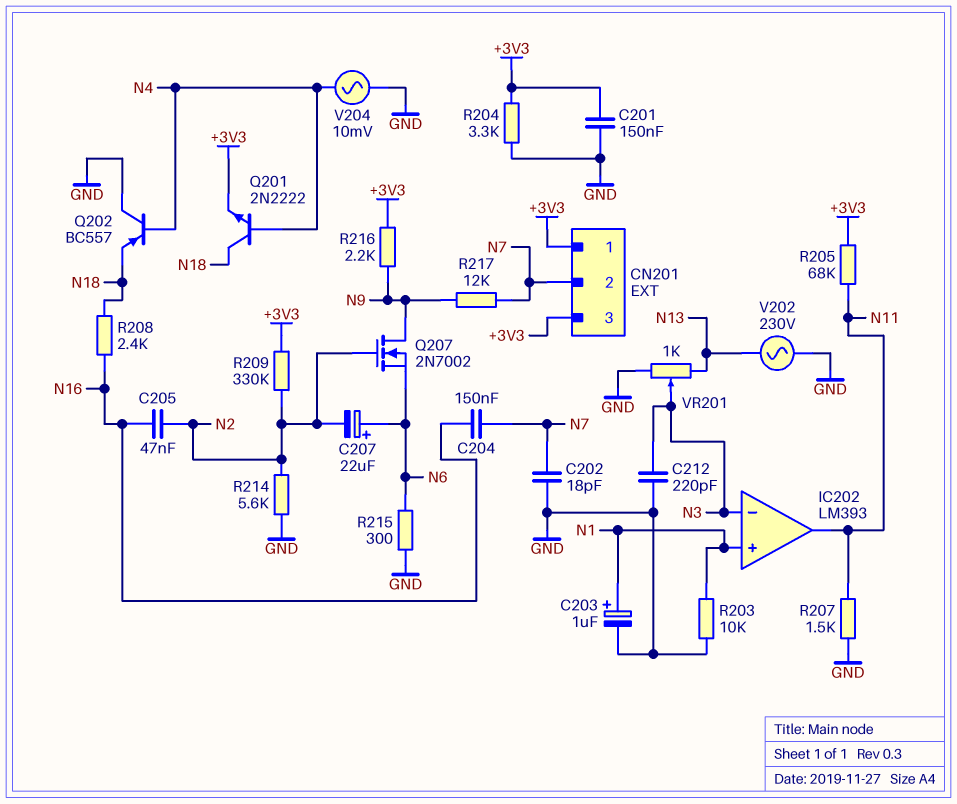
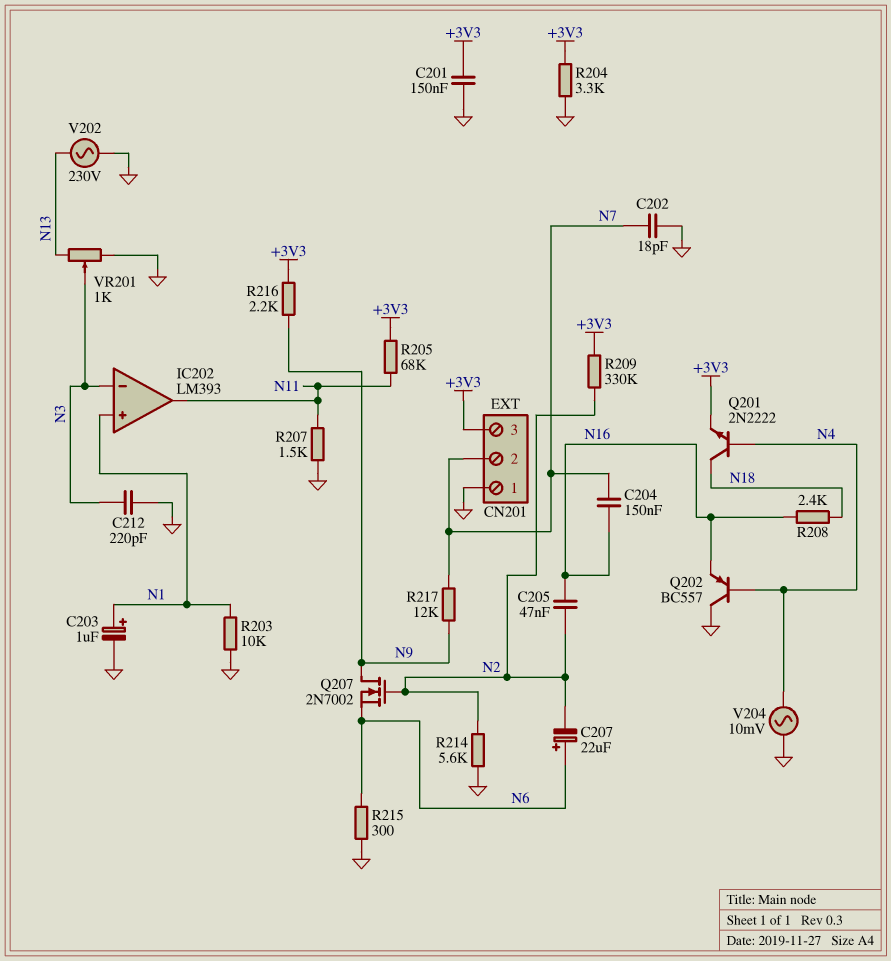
CN201 pin 1: +3V3 -> GND
Q202: PNP BC557 (B N4, C GND, E N18) -> PNP BC557 (B N4, C GND, E N16)

